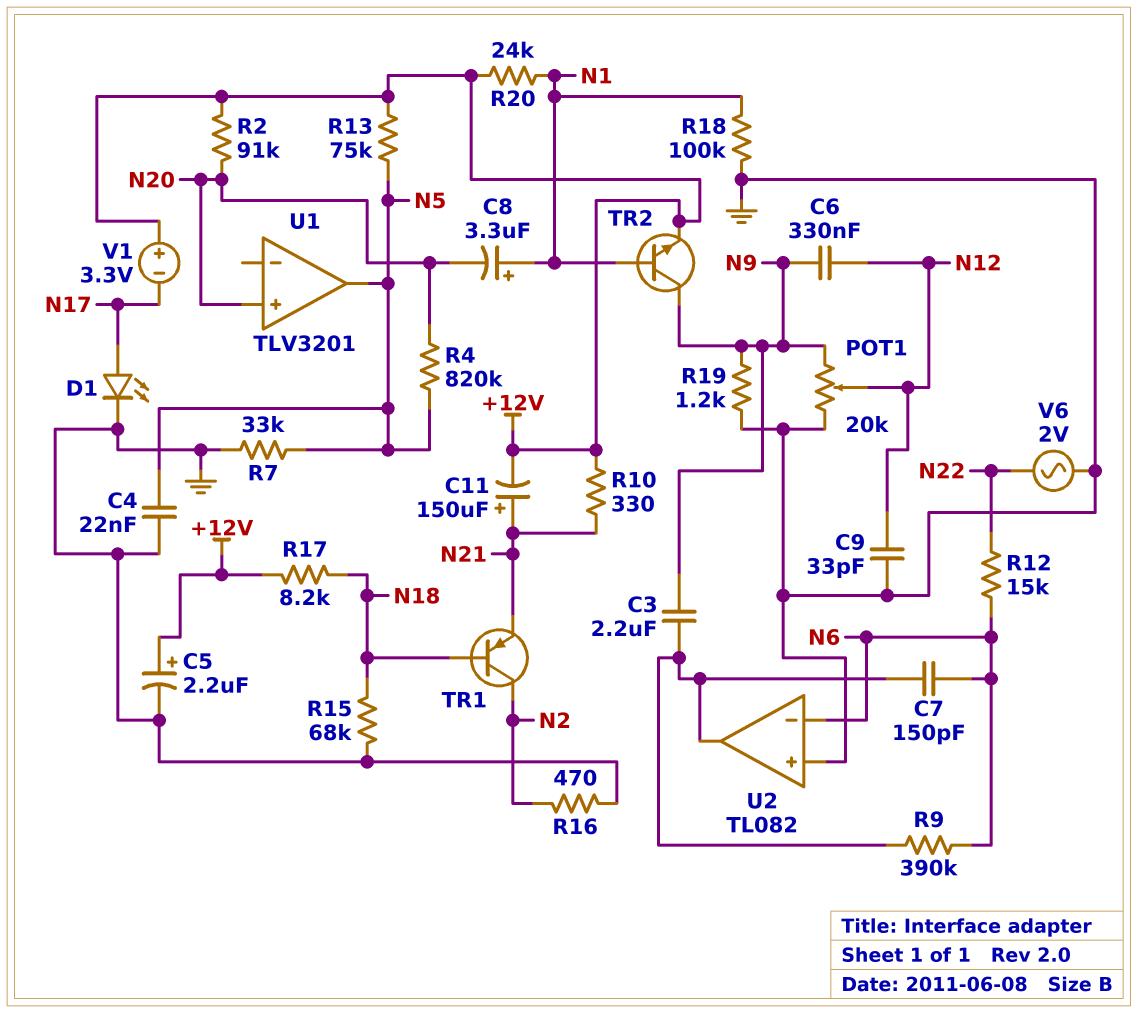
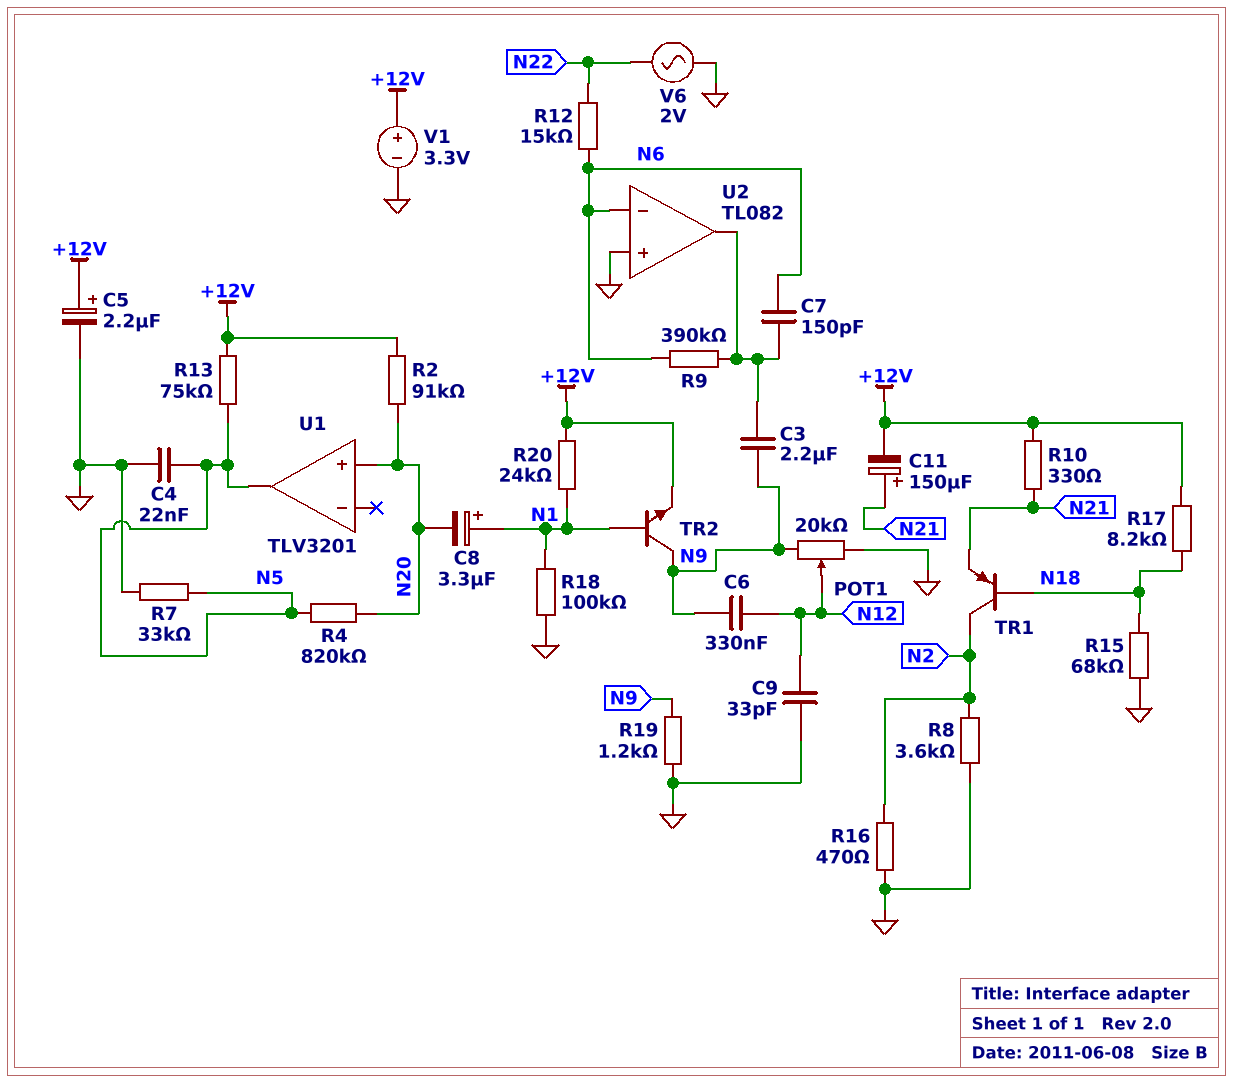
D1: LED (A N17, K GND) -> none
R8: none -> 3.6k (GND, N2)
V1: 3.3V (plus +12V, minus N17) -> 3.3V (plus +12V, minus GND)

